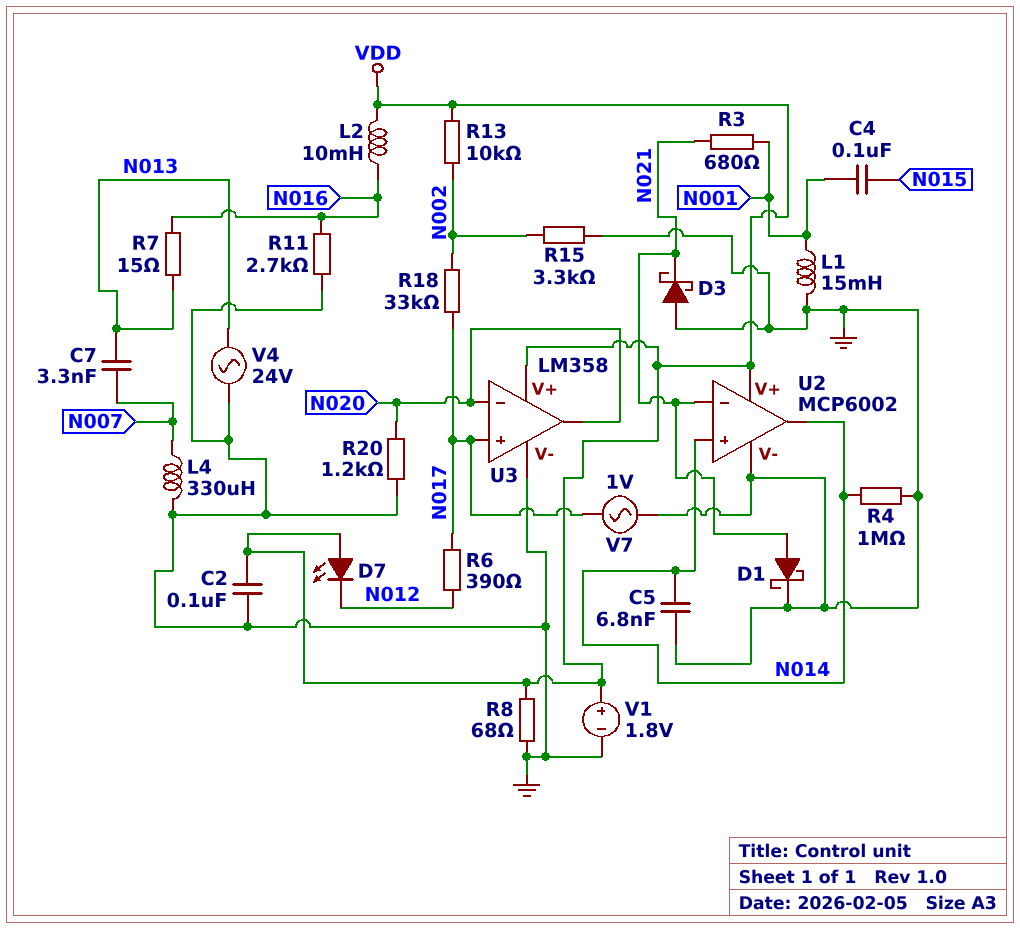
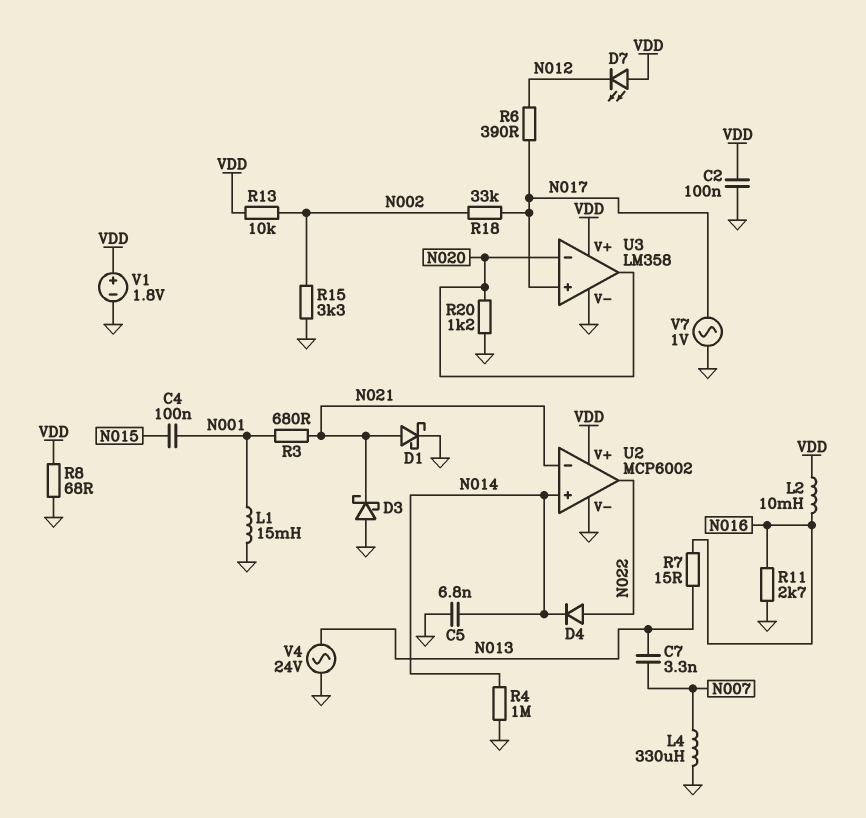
D4: none -> diode (A N022, K N014)
U2 pin out: N014 -> N022

